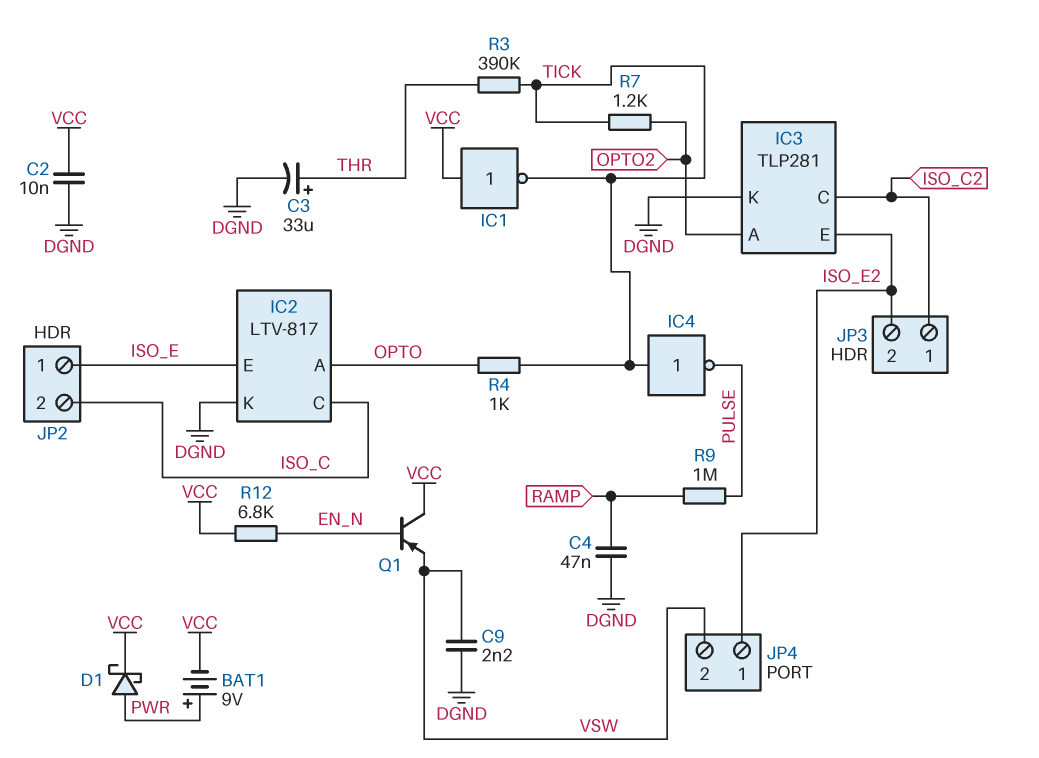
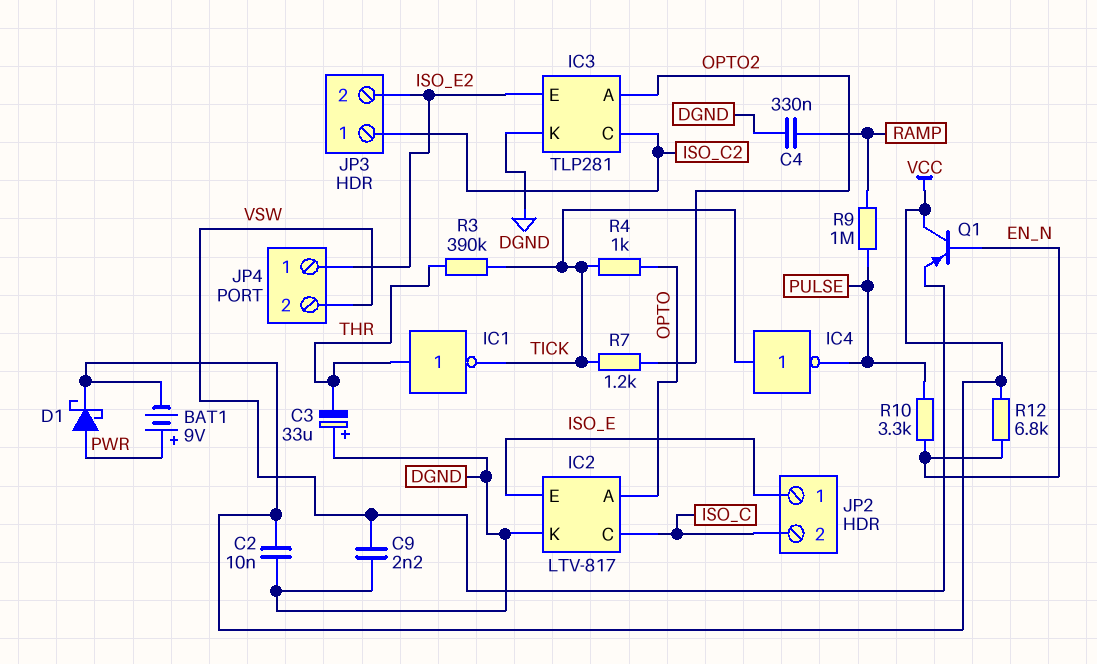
C3: 33uF (plus THR, minus DGND) -> 33uF (plus DGND, minus THR)
C4: 47nF (DGND, RAMP) -> 330nF (DGND, RAMP)
IC1: NOT (in VCC, out TICK) -> NOT (in THR, out TICK)
R10: none -> 3.3k (EN_N, PULSE)

